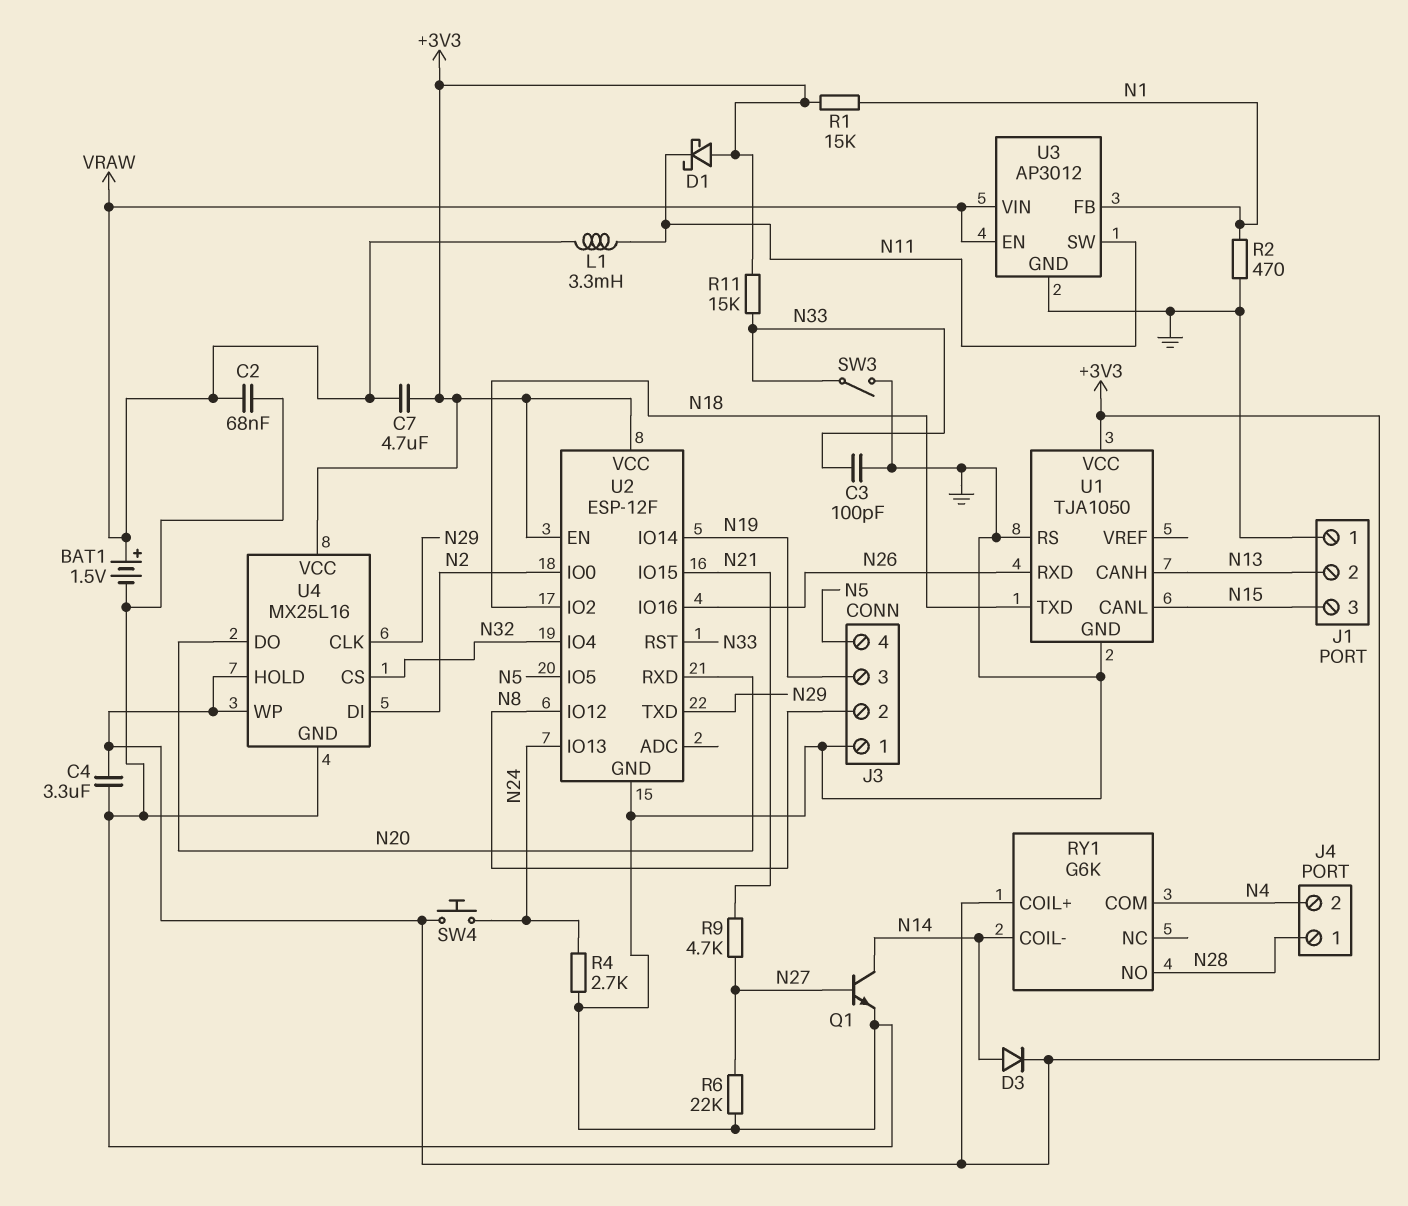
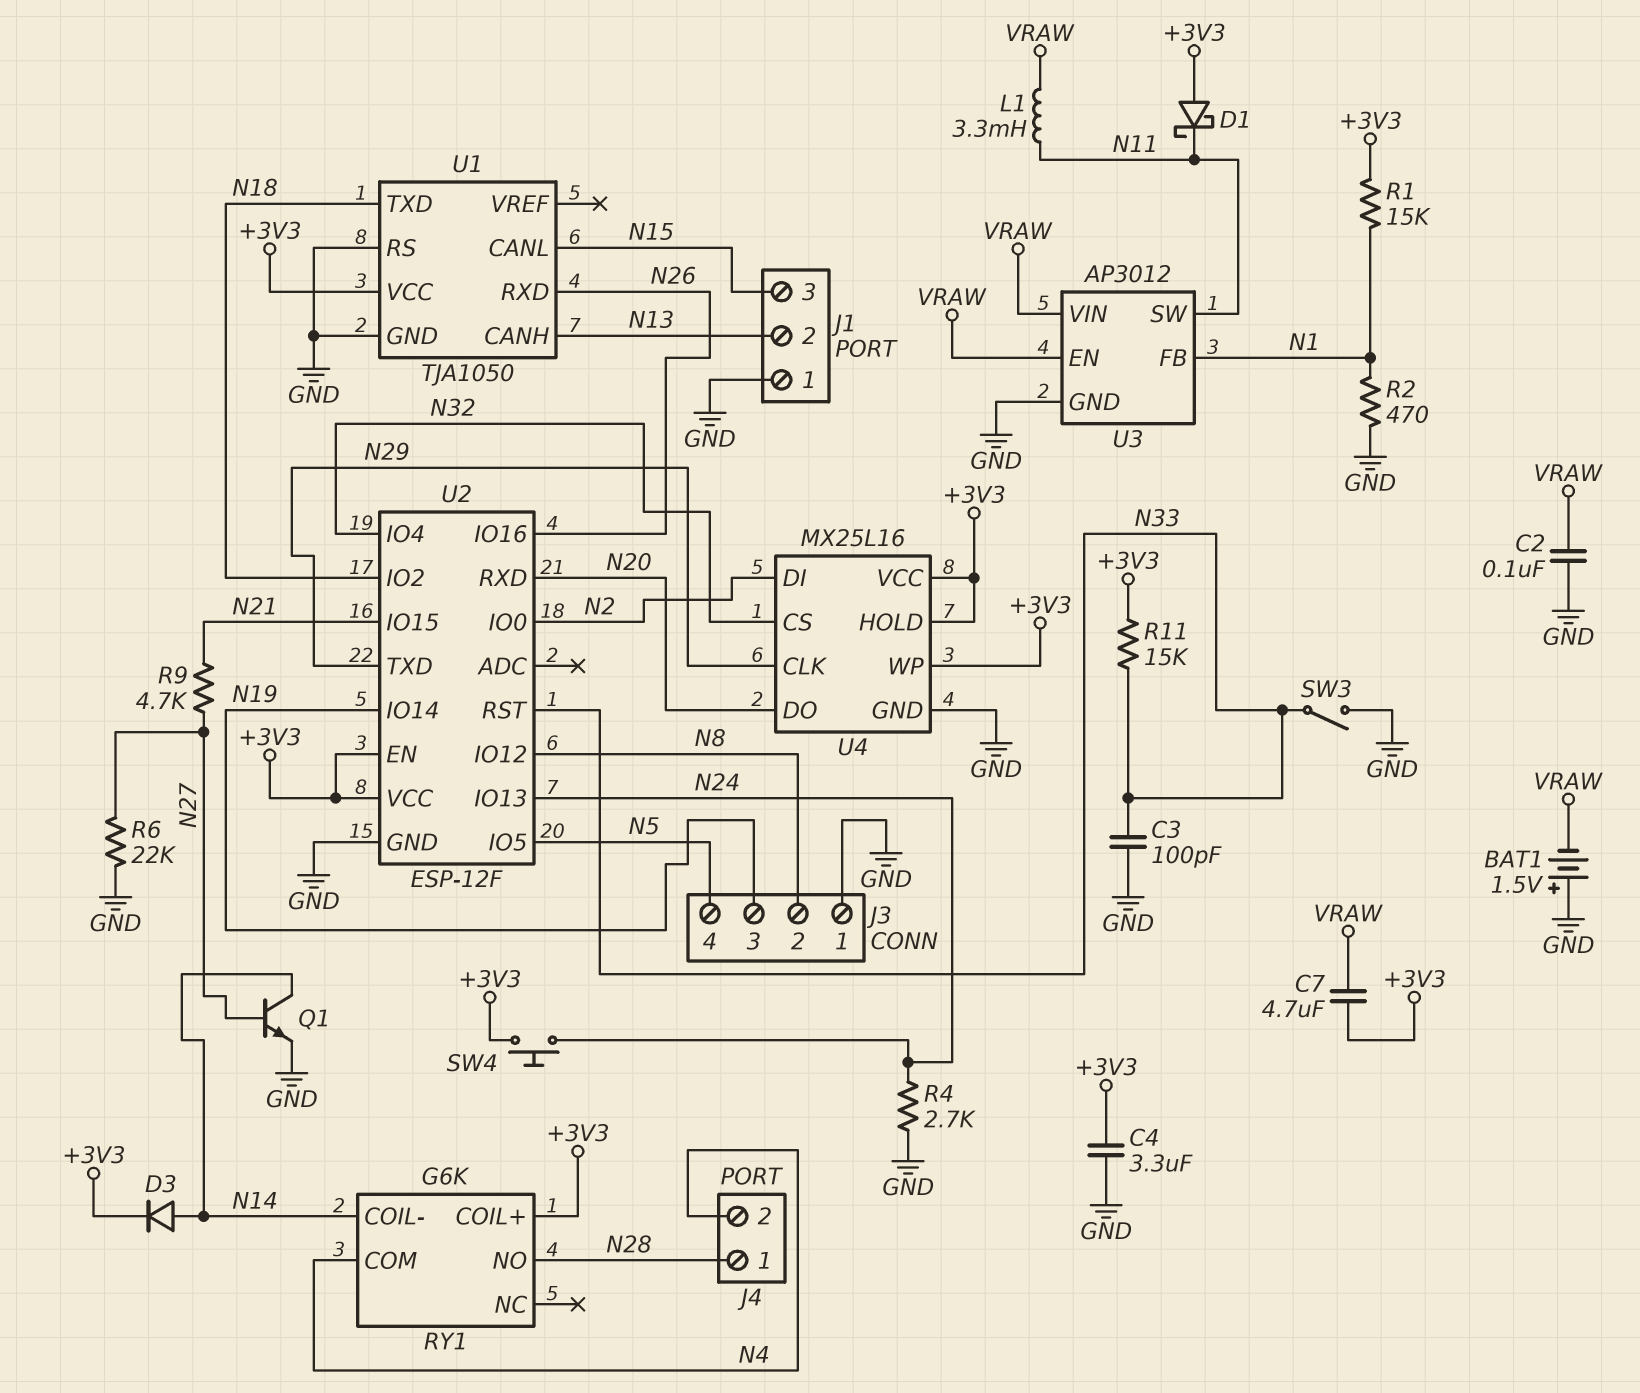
BAT1: 1.5V (plus VRAW, minus GND) -> 1.5V (plus GND, minus VRAW)
C2: 68nF (GND, VRAW) -> 100nF (GND, VRAW)

